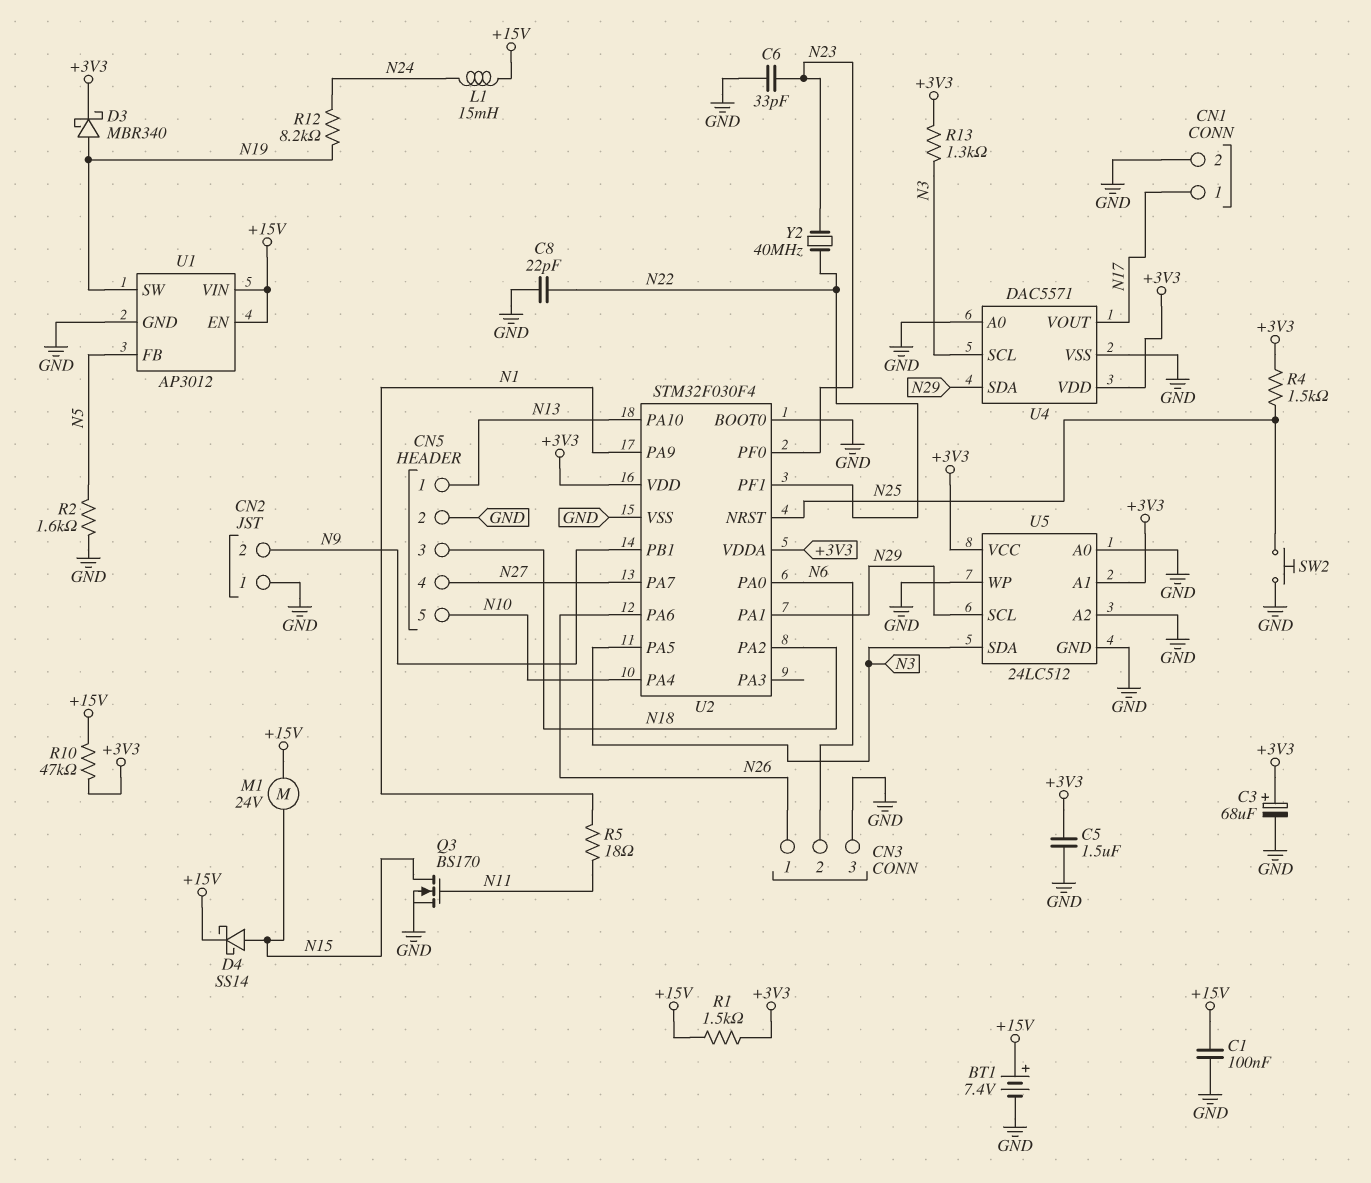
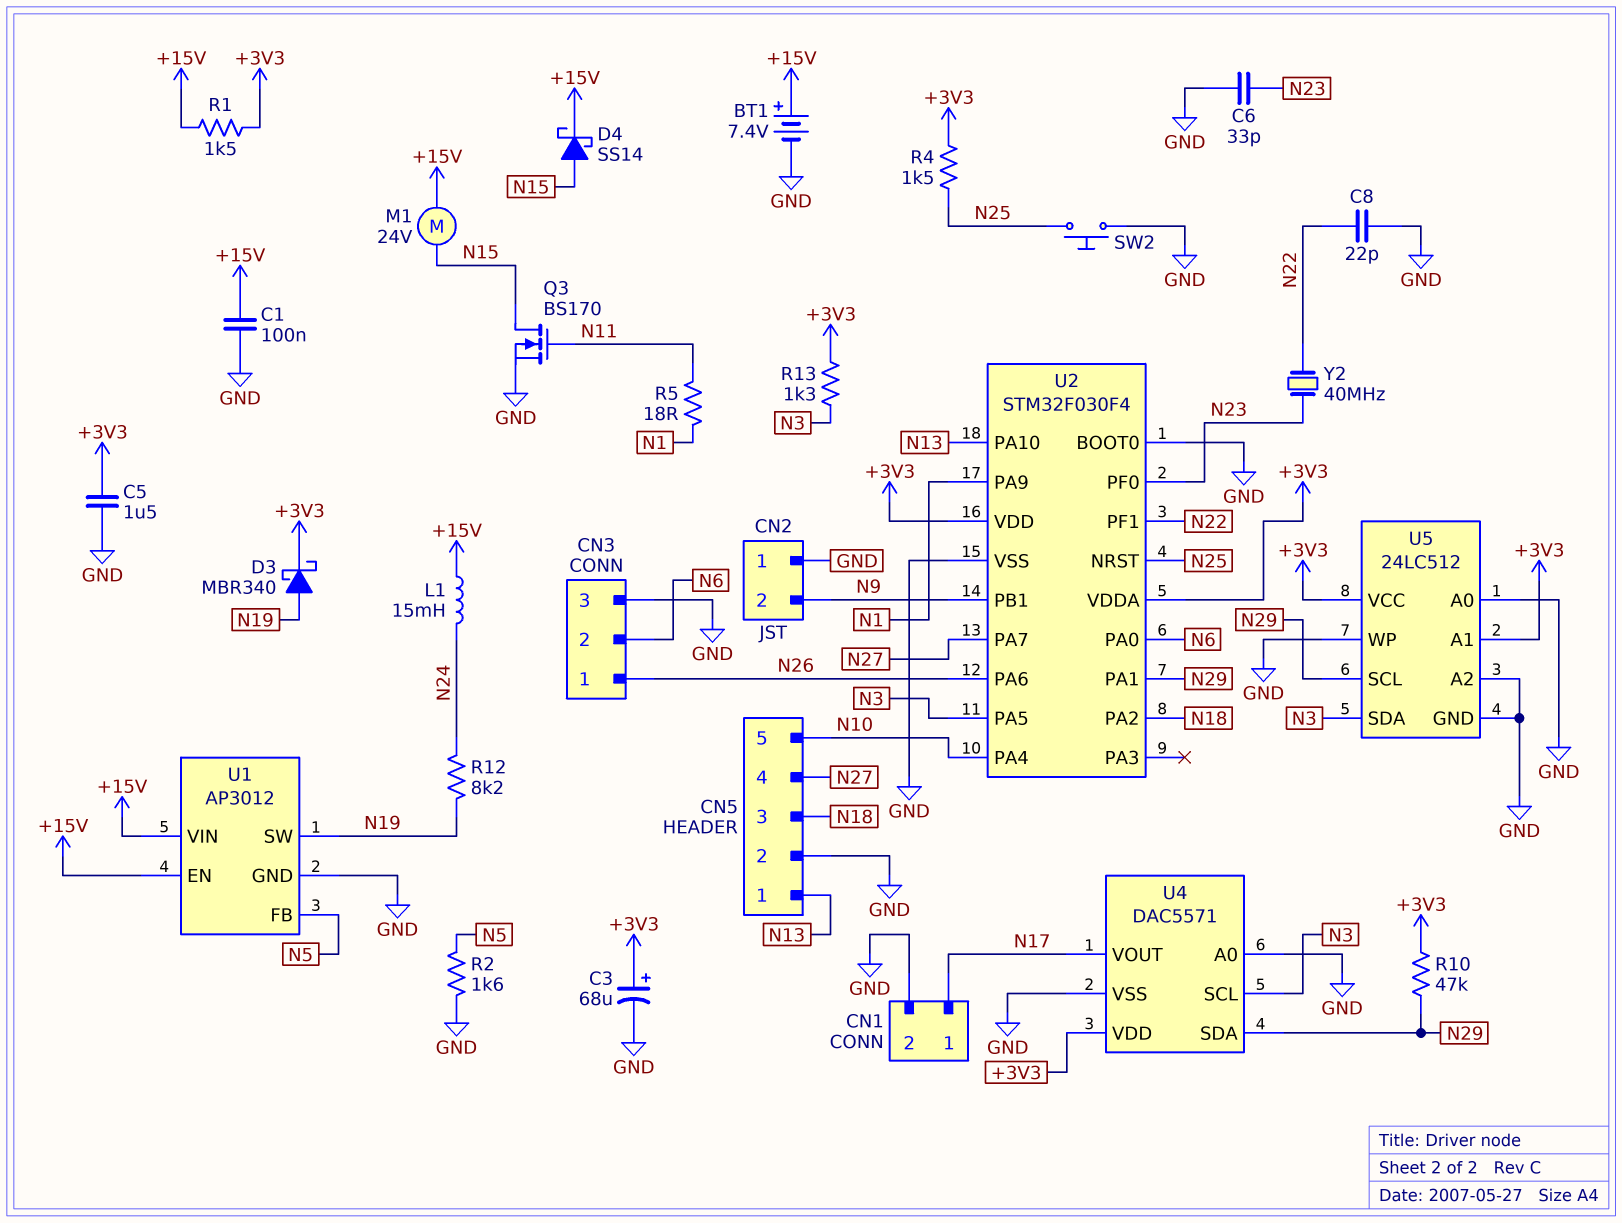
R10: 47k (+3V3, +15V) -> 47k (+3V3, N29)

